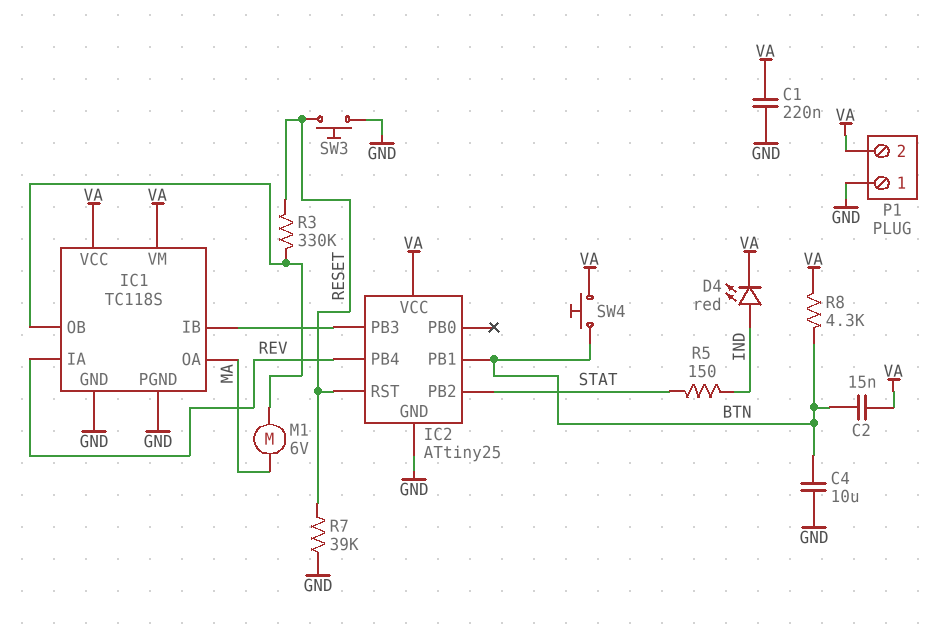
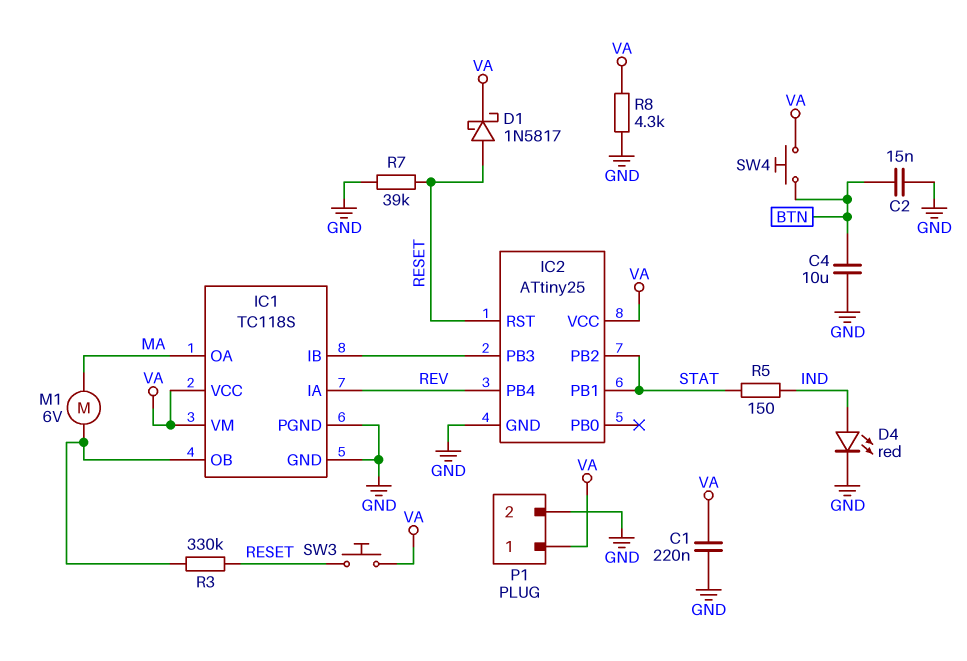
C2: 15nF (BTN, VA) -> 15nF (BTN, GND)
D1: none -> schottky 1N5817 (A RESET, K VA)
D4: LED red (A IND, K VA) -> LED red (A IND, K GND)
IC2 pin PB1: BTN -> STAT
P1 pin 1: GND -> VA
P1 pin 2: VA -> GND
R8: 4.3k (BTN, VA) -> 4.3k (GND, VA)
SW3: button (GND, RESET) -> button (RESET, VA)

